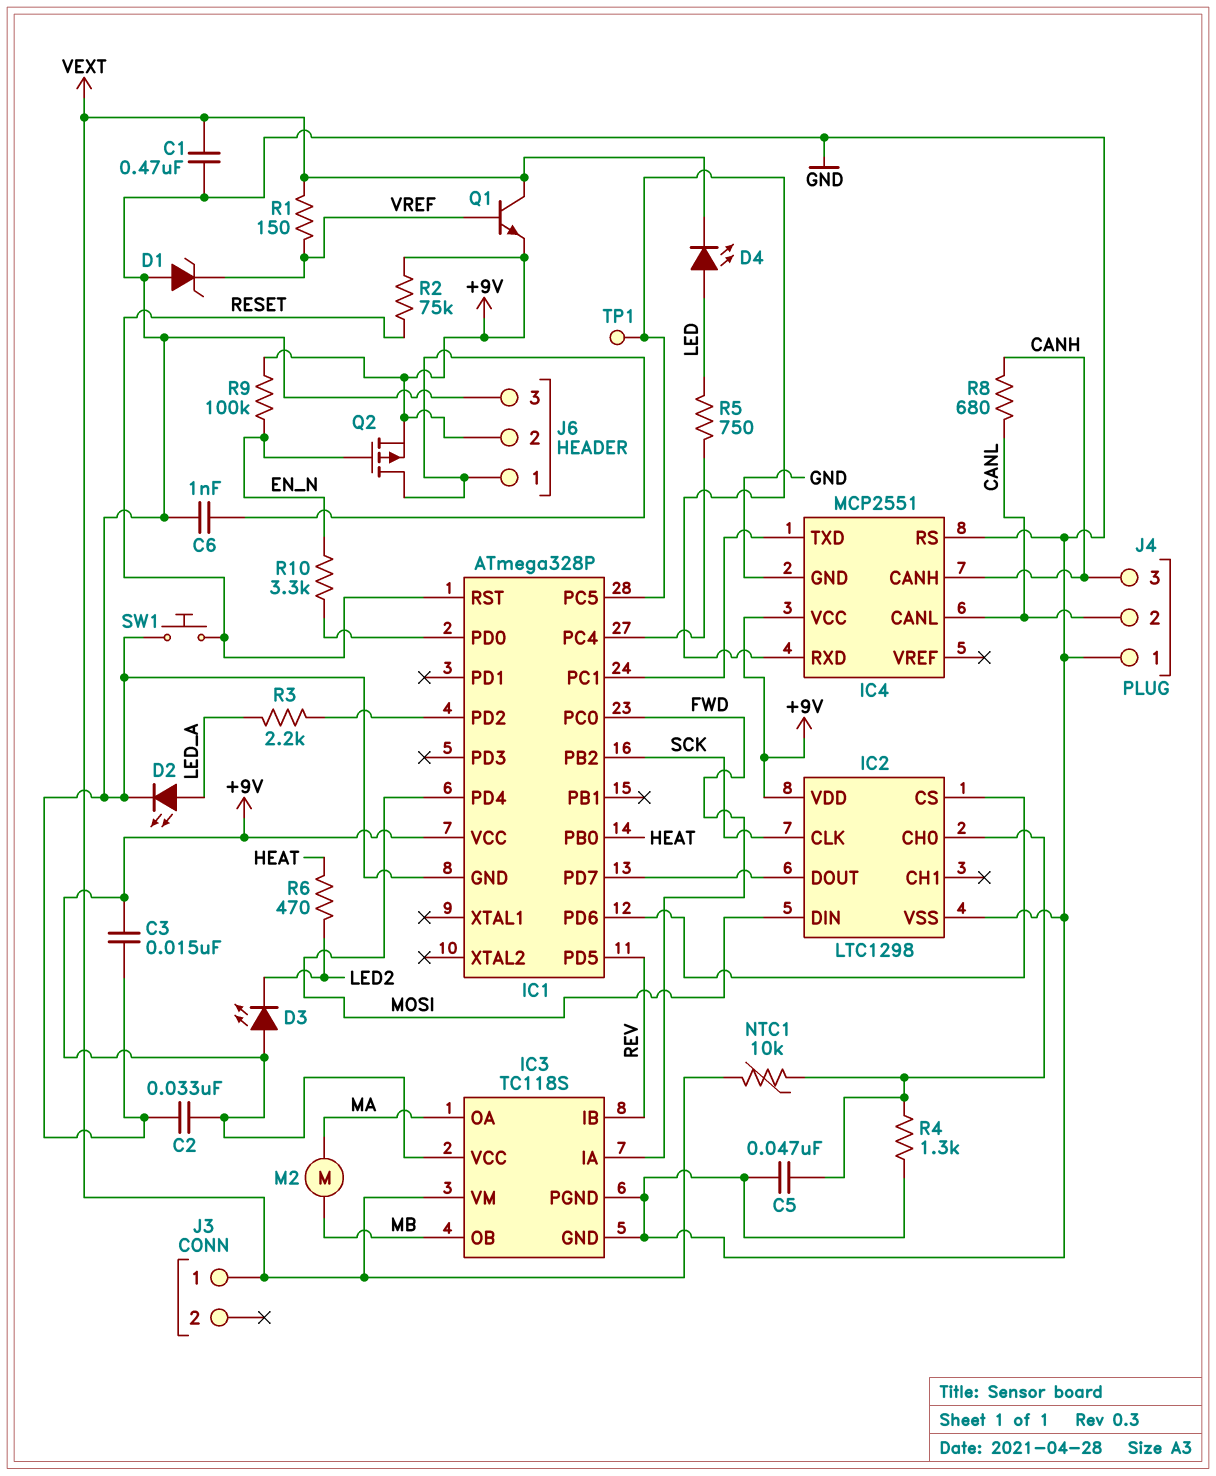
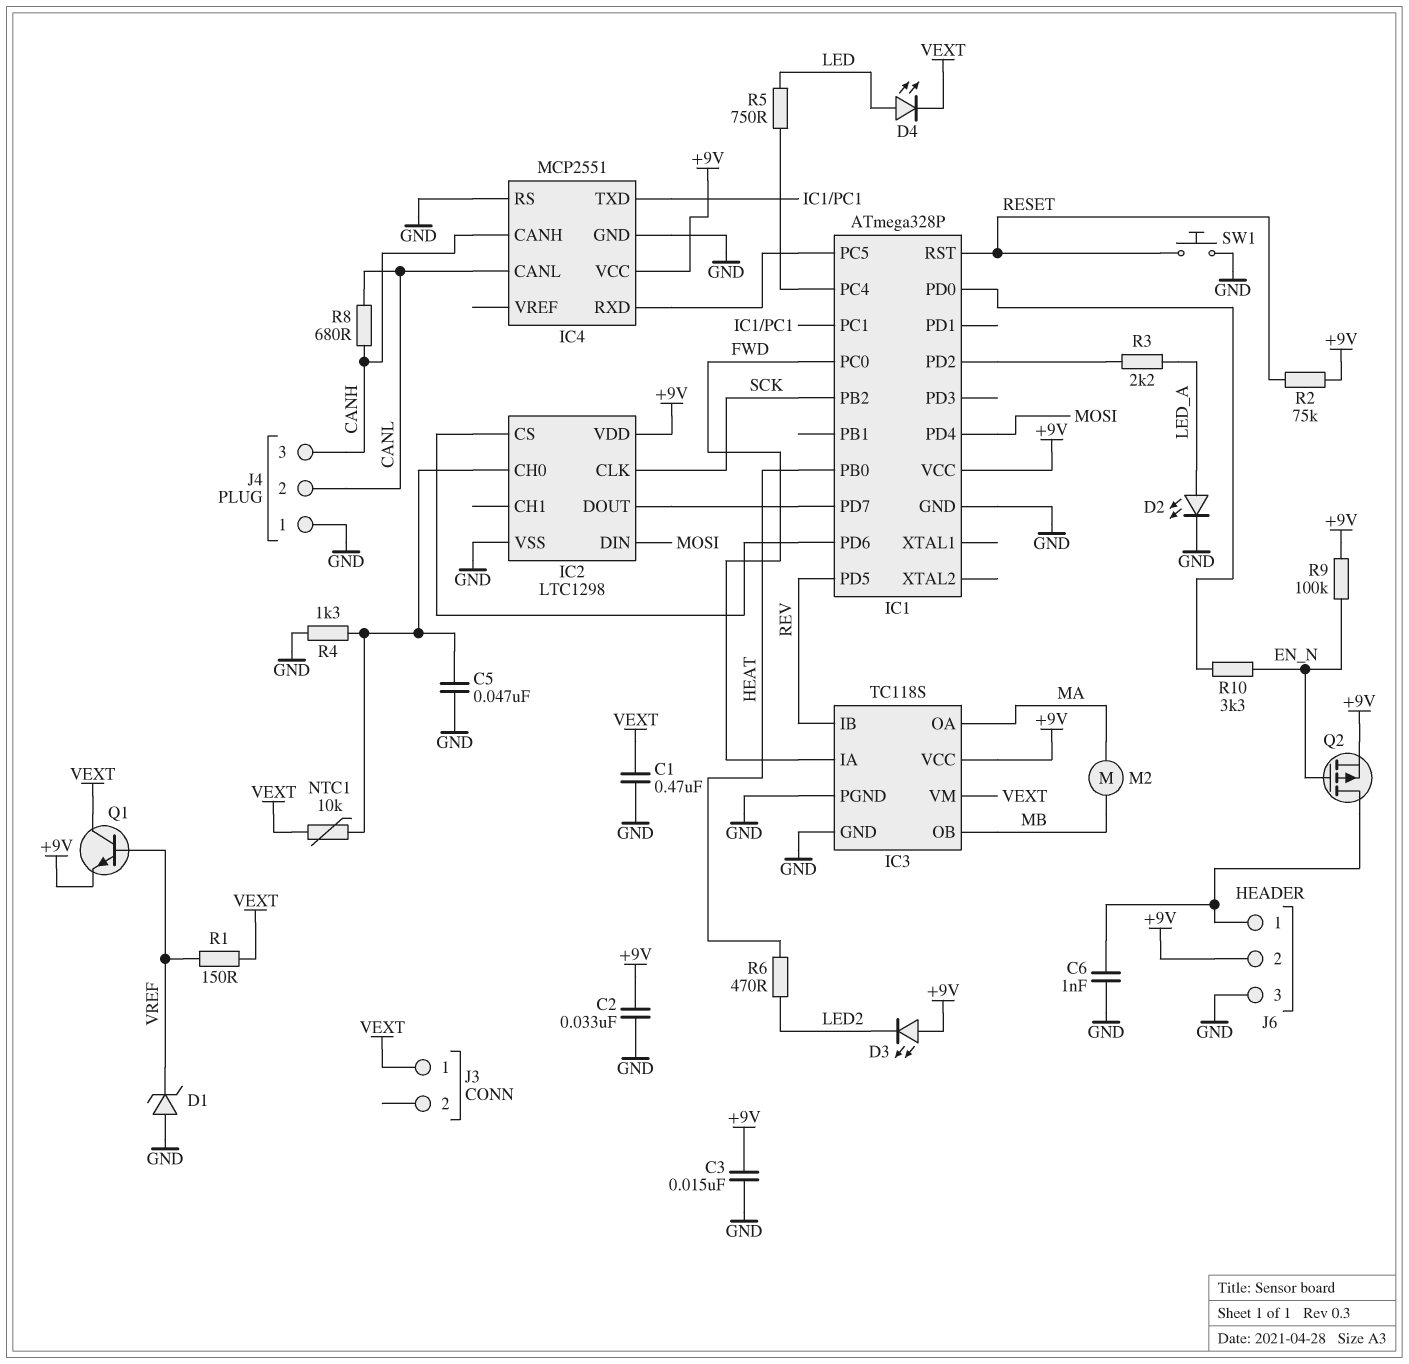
TP1: test point (IC1/PC5) -> none

